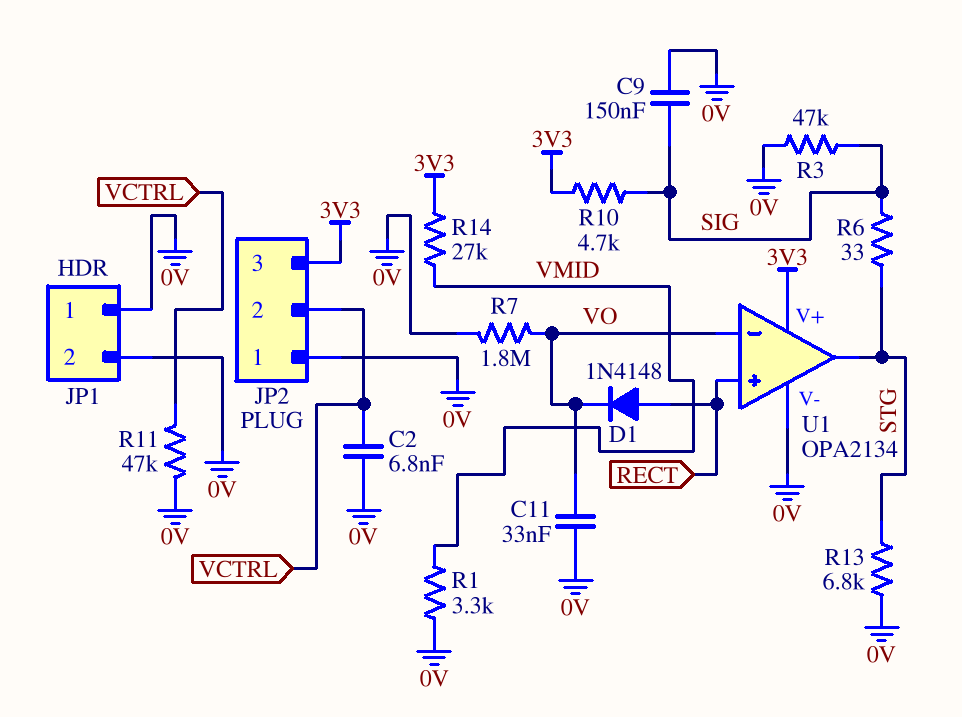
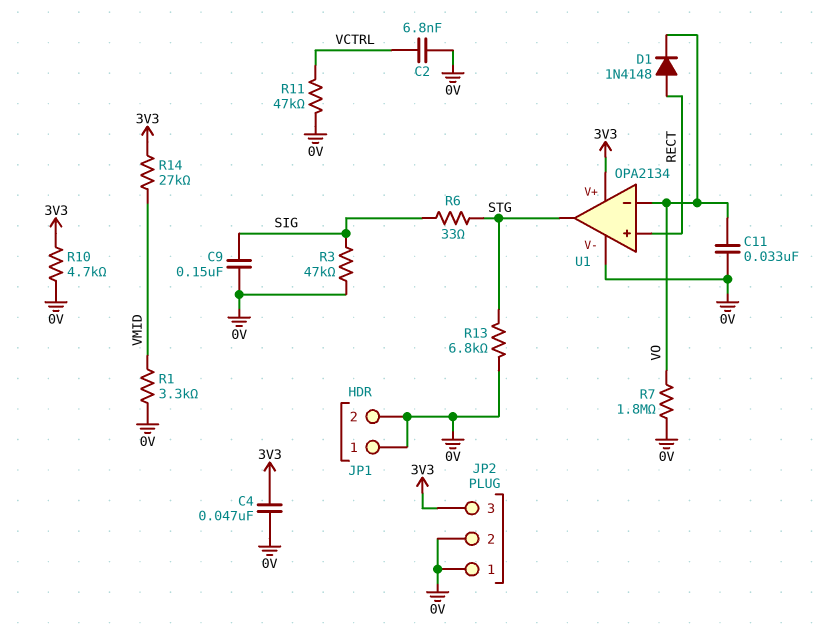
C4: none -> 47nF (0V, 3V3)
JP2 pin 2: VCTRL -> 0V
R10: 4.7k (3V3, SIG) -> 4.7k (0V, 3V3)

